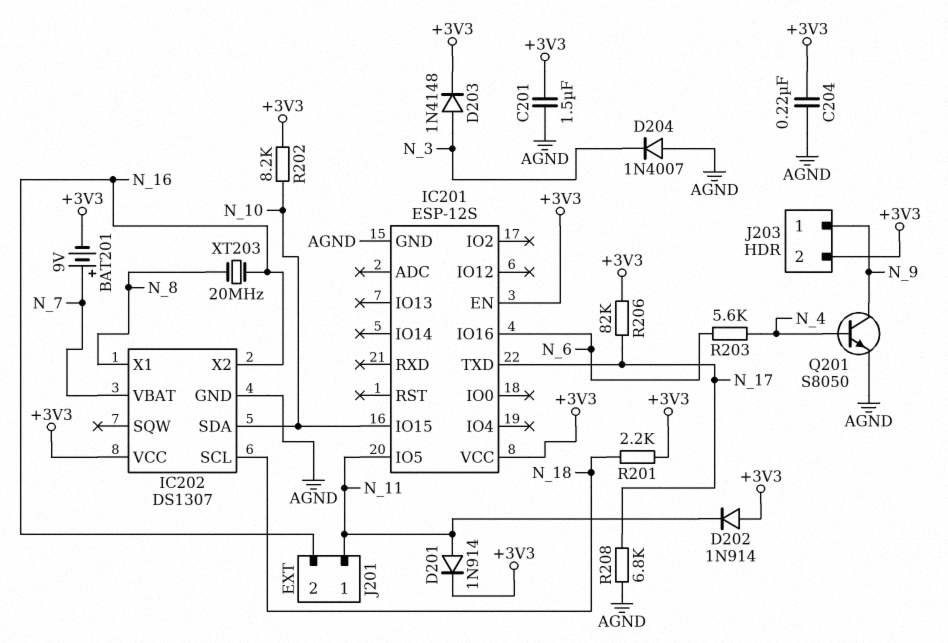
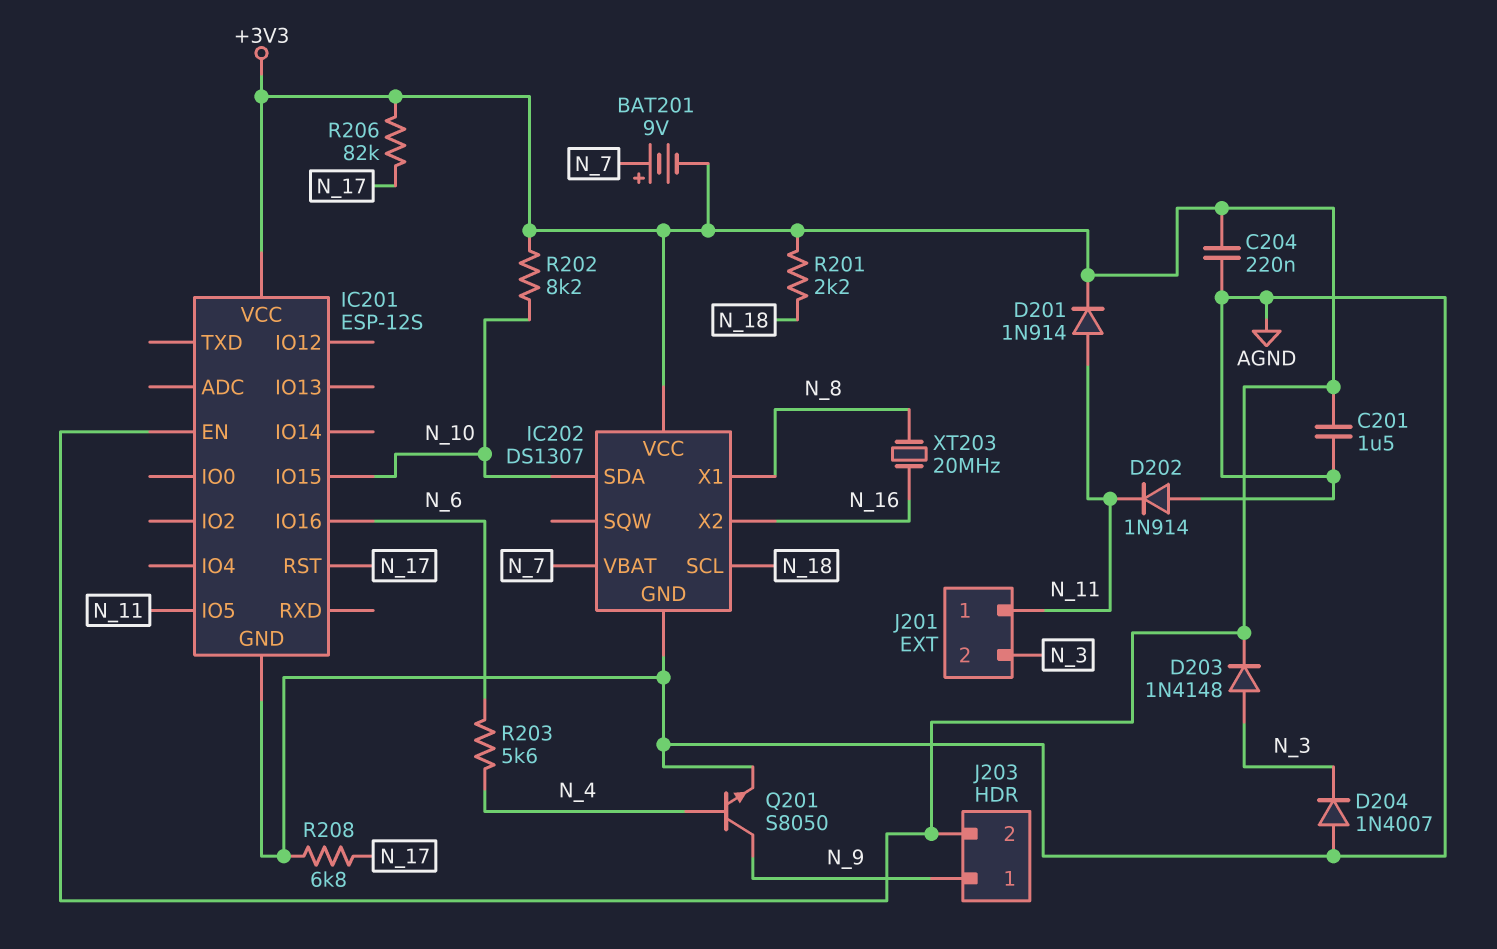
D202: diode 1N914 (A +3V3, K N_11) -> diode 1N914 (A AGND, K N_11)
IC201 pin RST: none -> N_17
IC201 pin TXD: N_17 -> none
J201 pin 2: N_16 -> N_3

